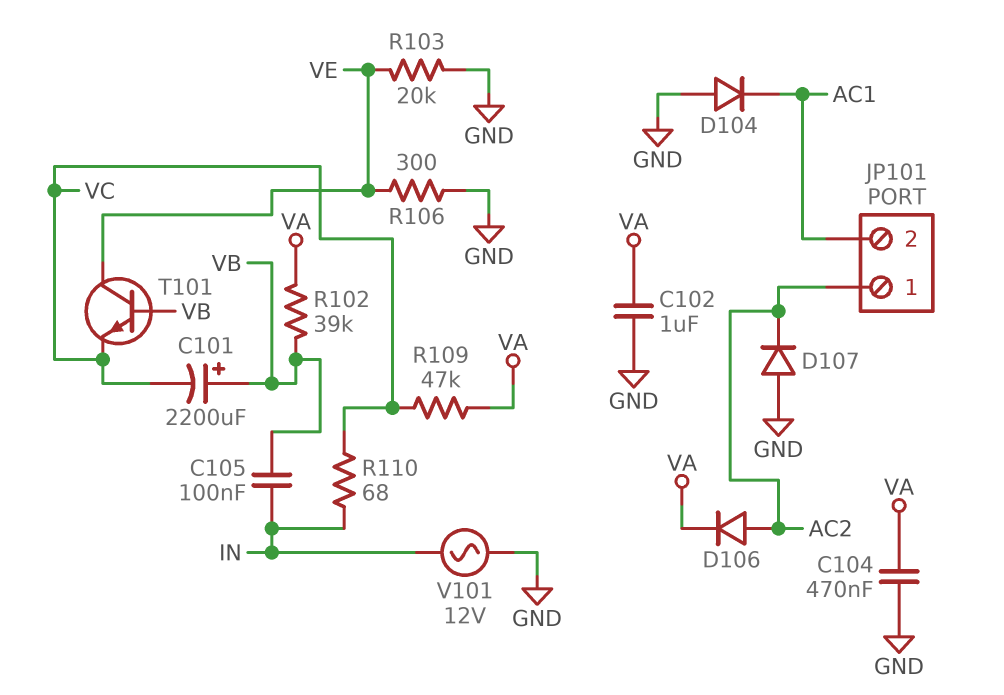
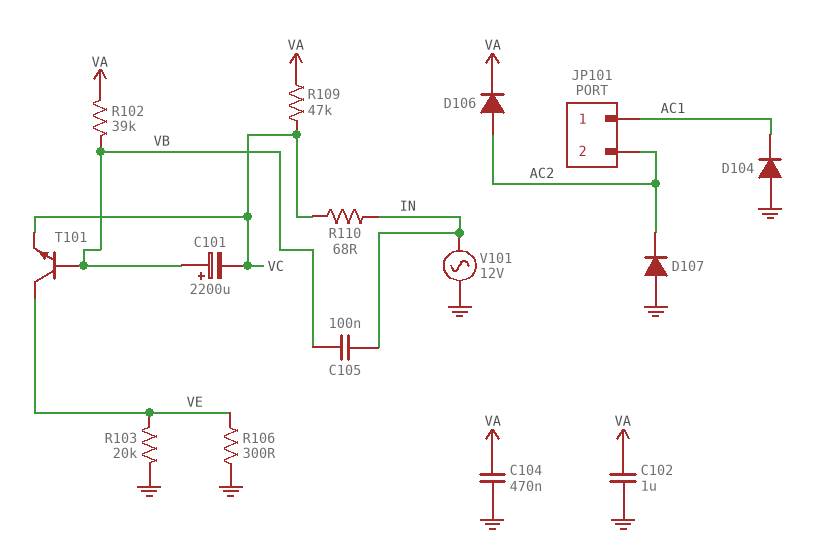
JP101 pin 1: AC2 -> AC1
JP101 pin 2: AC1 -> AC2

